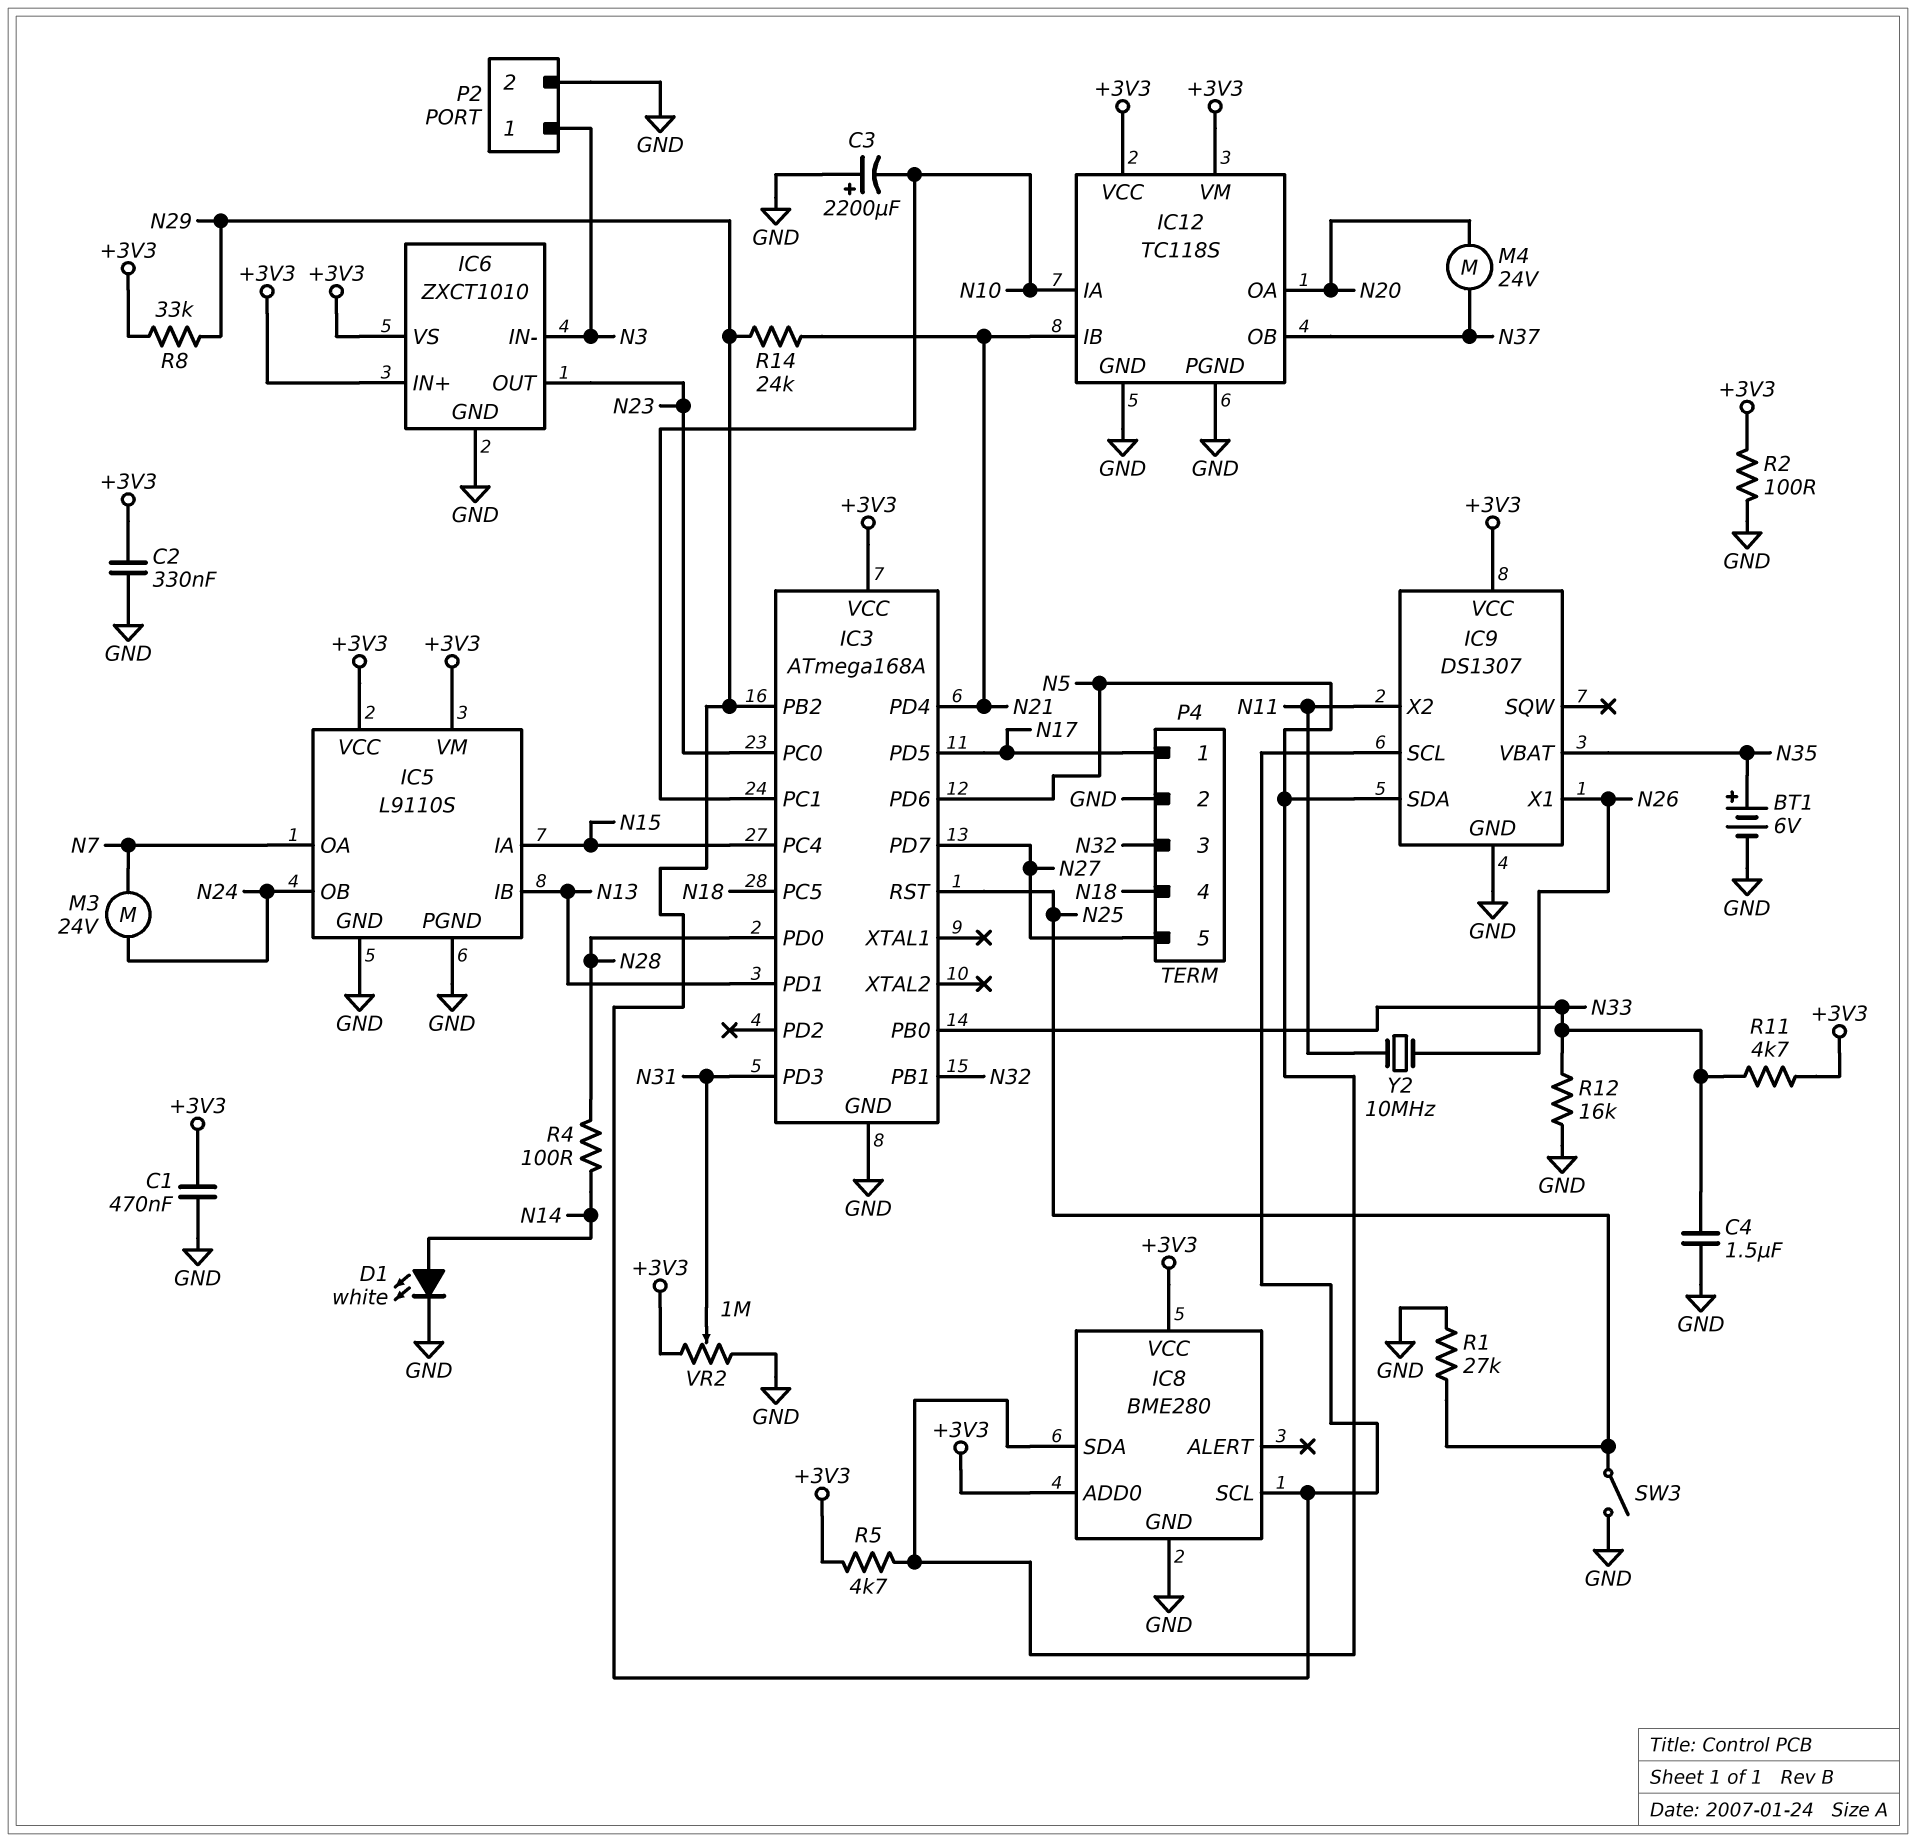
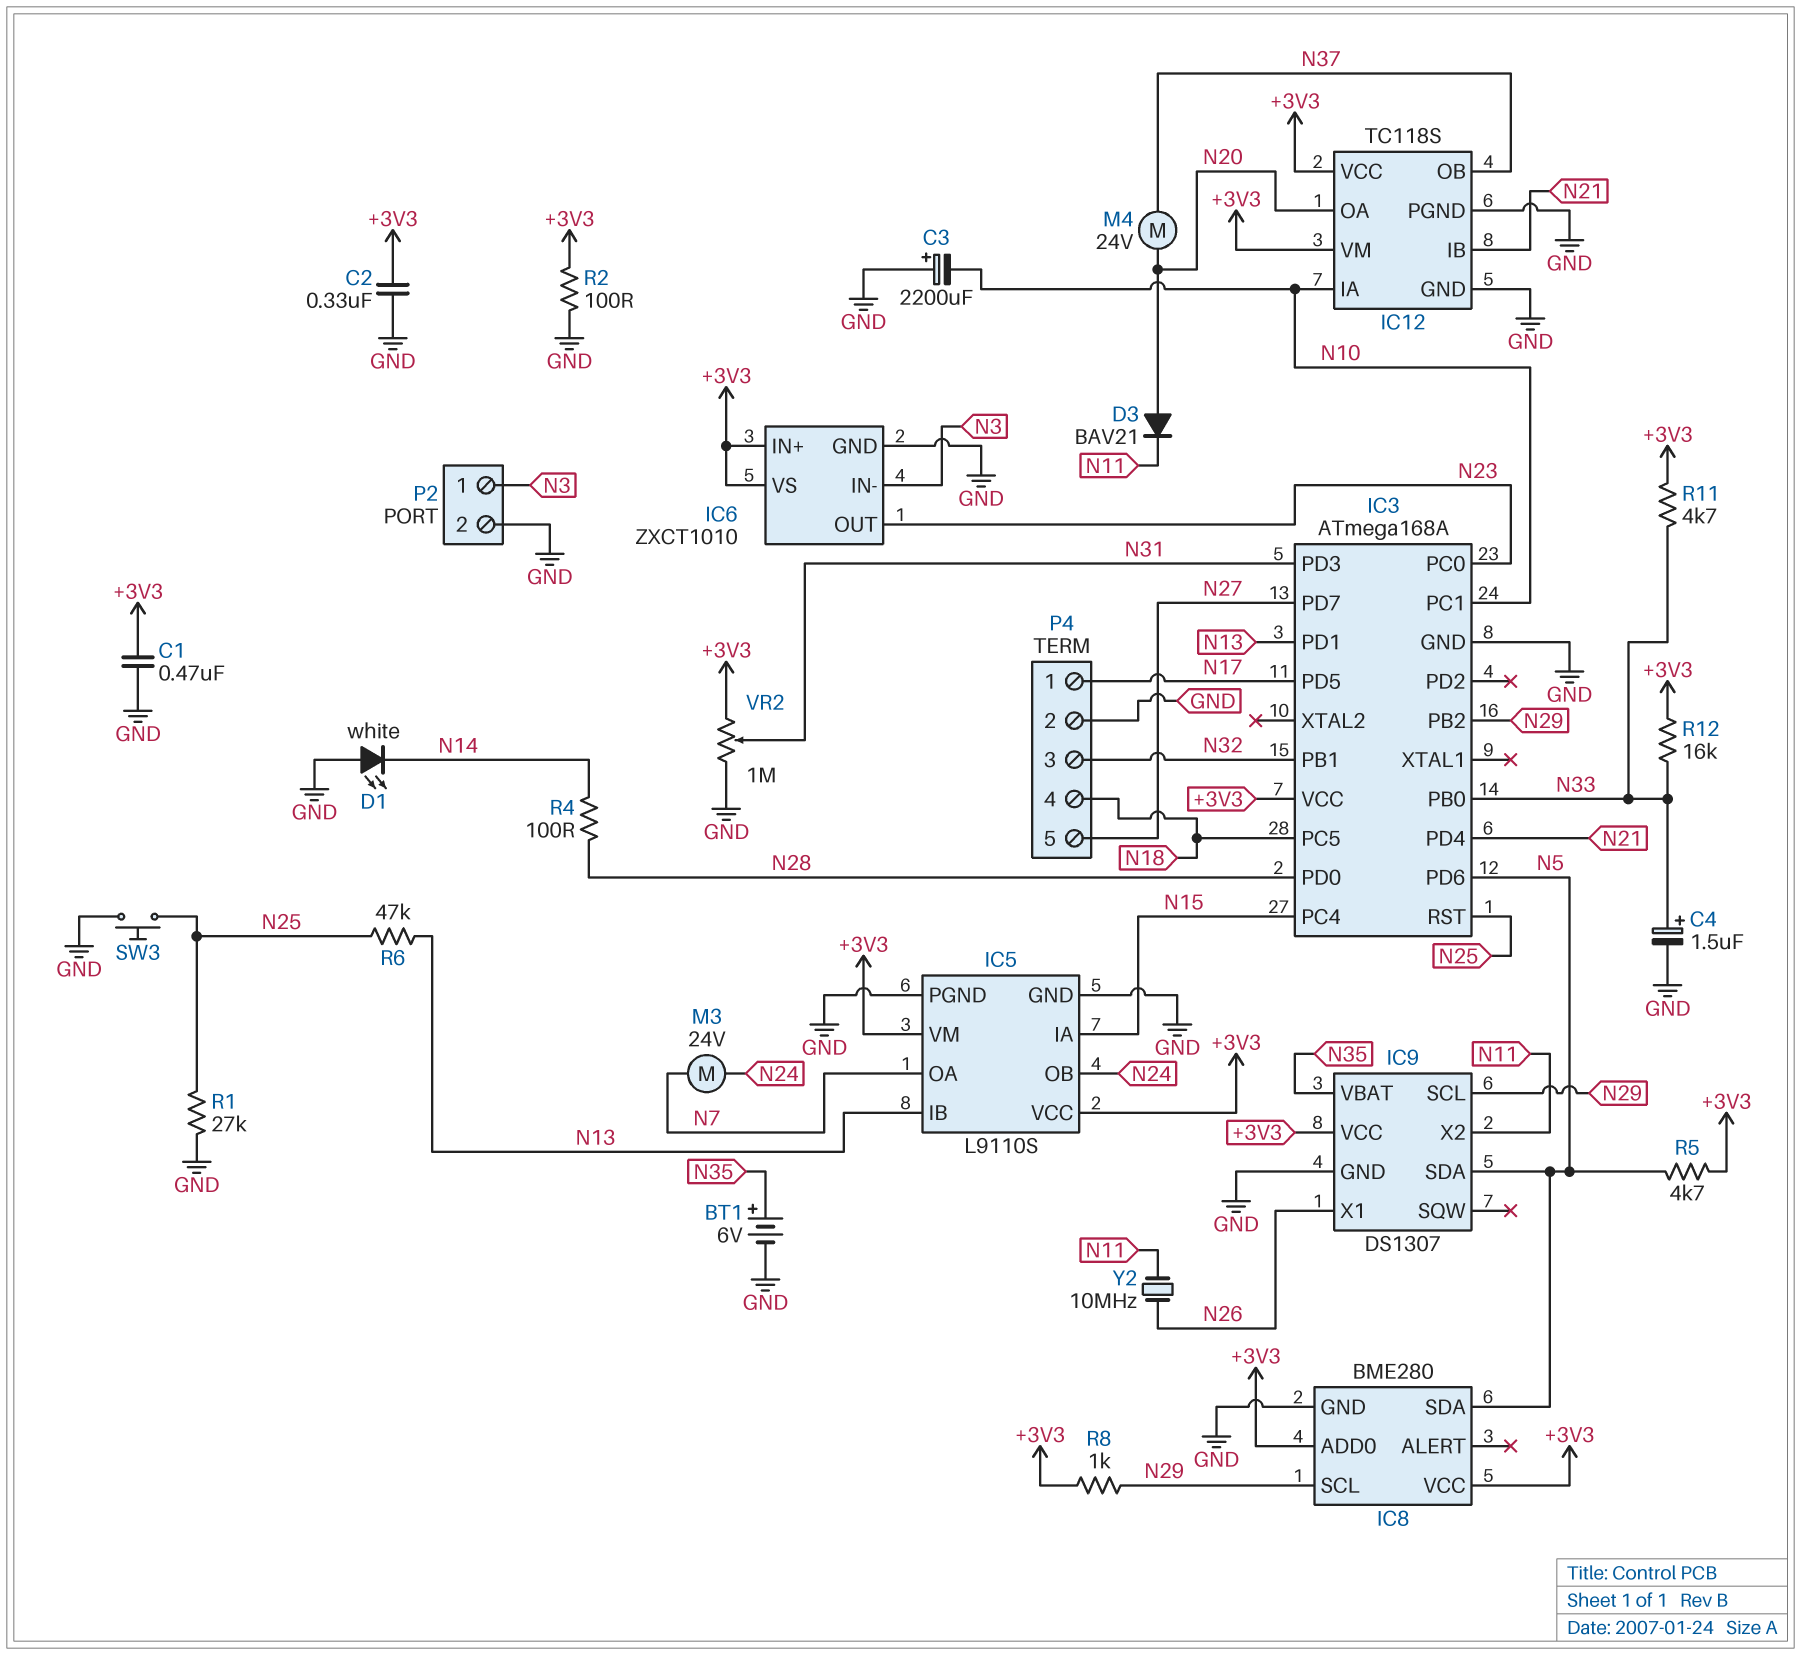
C4: 1.5uF (GND, N33) -> 1.5uF (plus N33, minus GND)
D1: LED white (A N14, K GND) -> LED white (A GND, K N14)
D3: none -> diode BAV21 (A N20, K N11)
R6: none -> 47k (N13, N25)
R8: 33k (+3V3, N29) -> 1k (+3V3, N29)
R12: 16k (GND, N33) -> 16k (+3V3, N33)
R14: 24k (N21, N29) -> none
SW3: switch (GND, N25) -> button (GND, N25)

